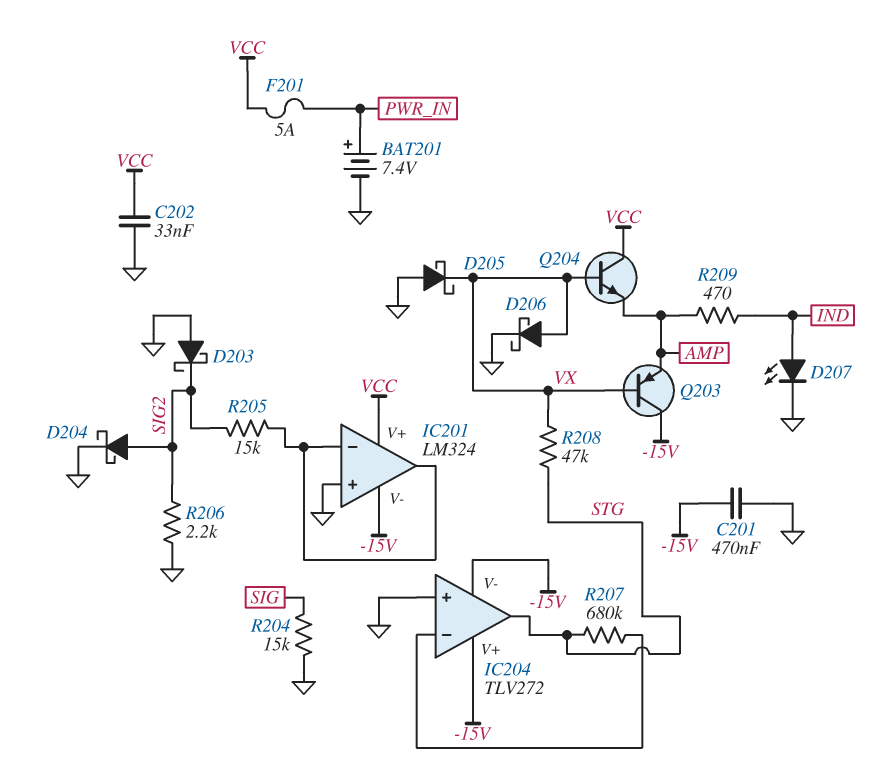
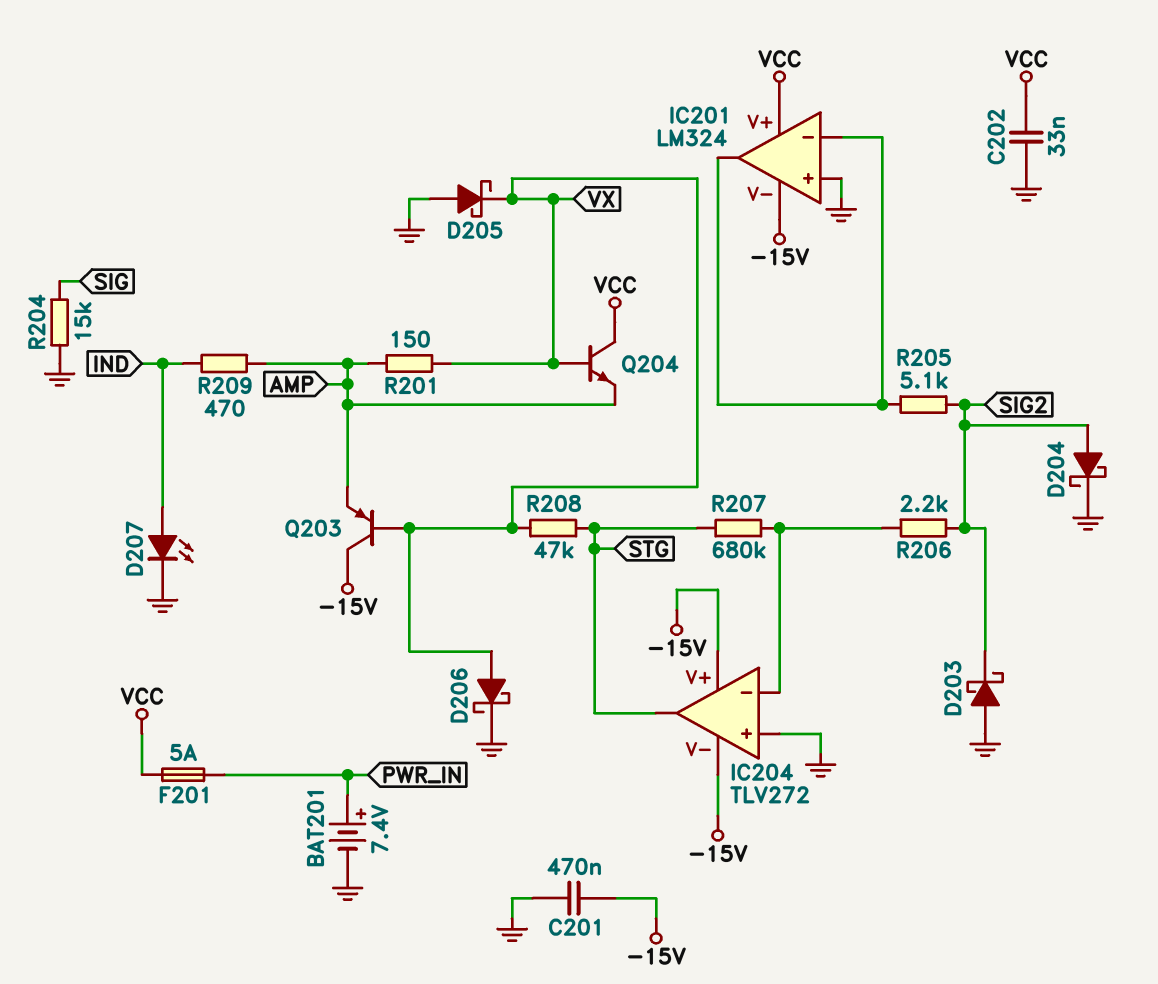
R201: none -> 150 (AMP, VX)
R205: 15k (IC201/in-, SIG2) -> 5.1k (IC201/in-, SIG2)
R206: 2.2k (GND, SIG2) -> 2.2k (IC204/in-, SIG2)

